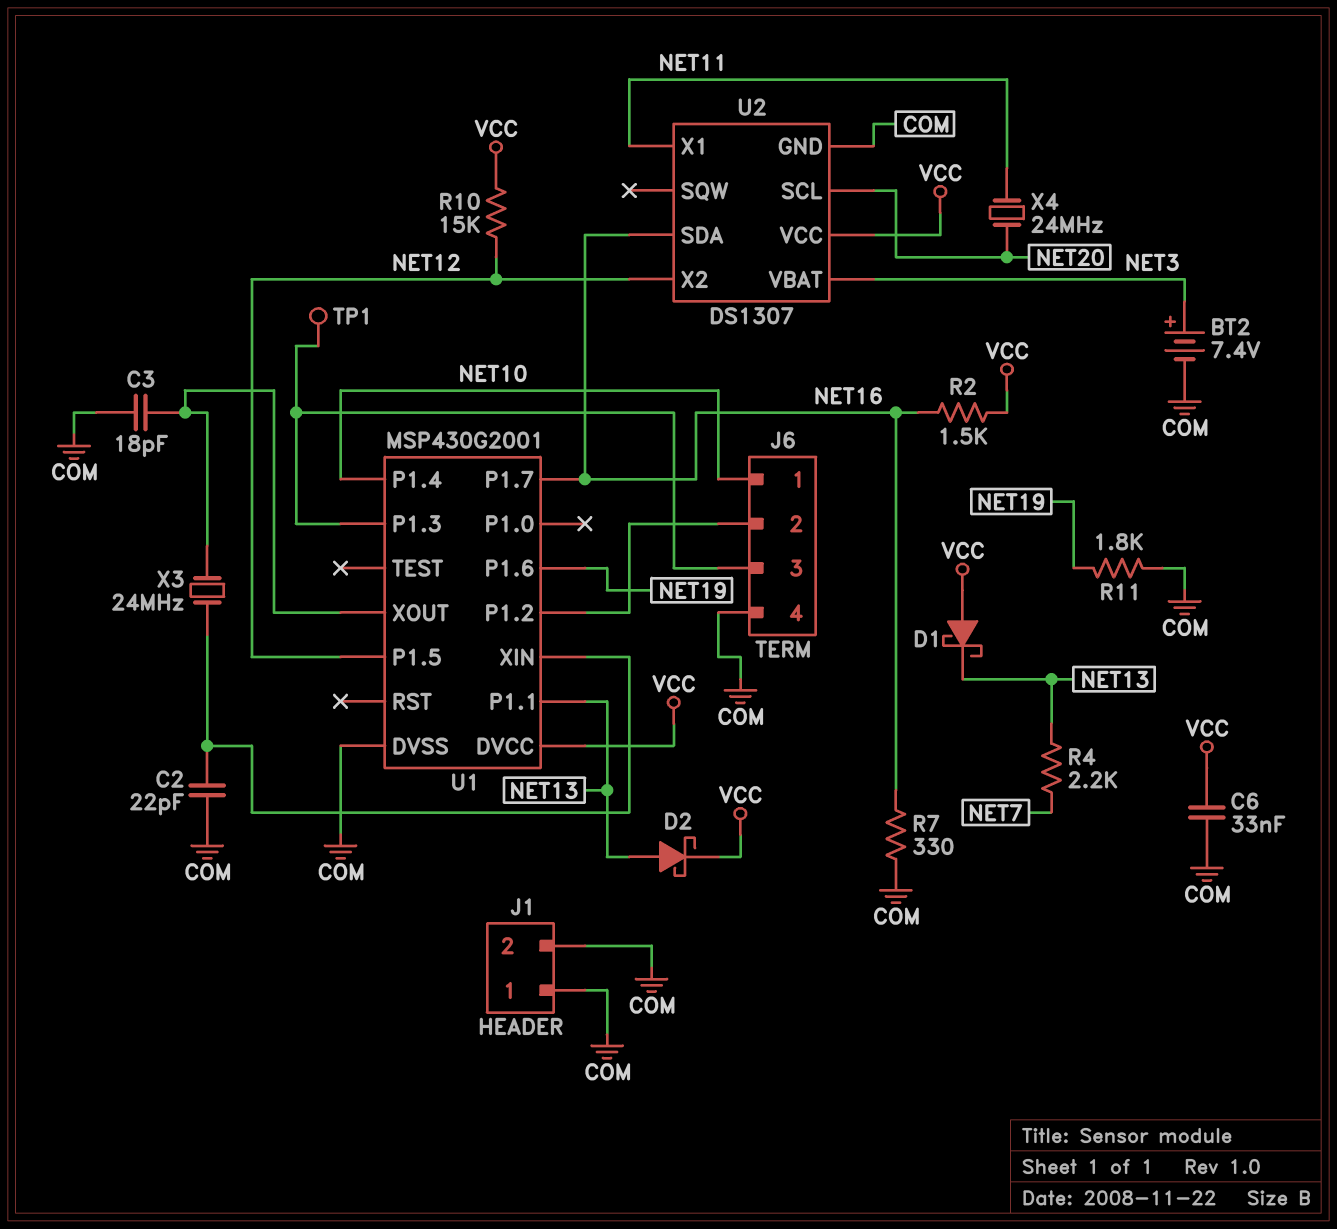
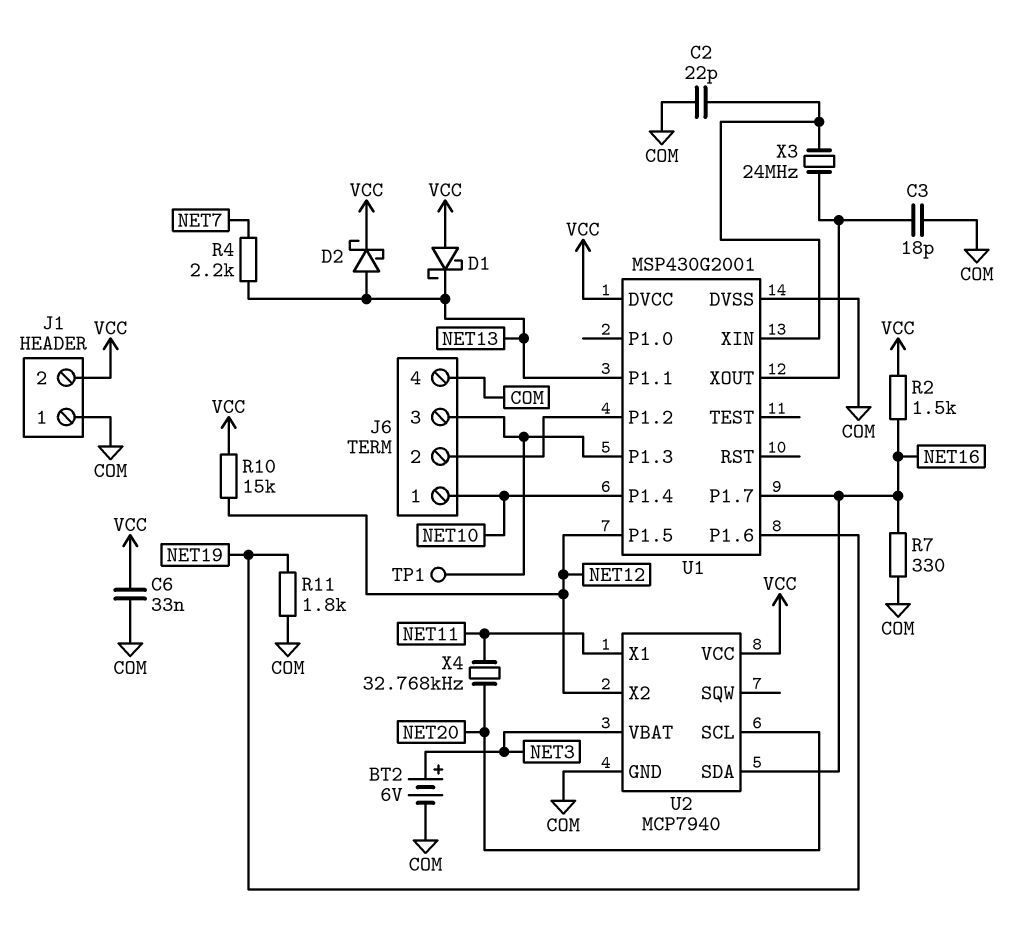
BT2: 7.4V (plus NET3, minus COM) -> 6V (plus NET3, minus COM)
J1 pin 2: COM -> VCC
U2: DS1307 -> MCP7940
X4: 24MHz (NET11, NET20) -> 32.768kHz (NET11, NET20)

